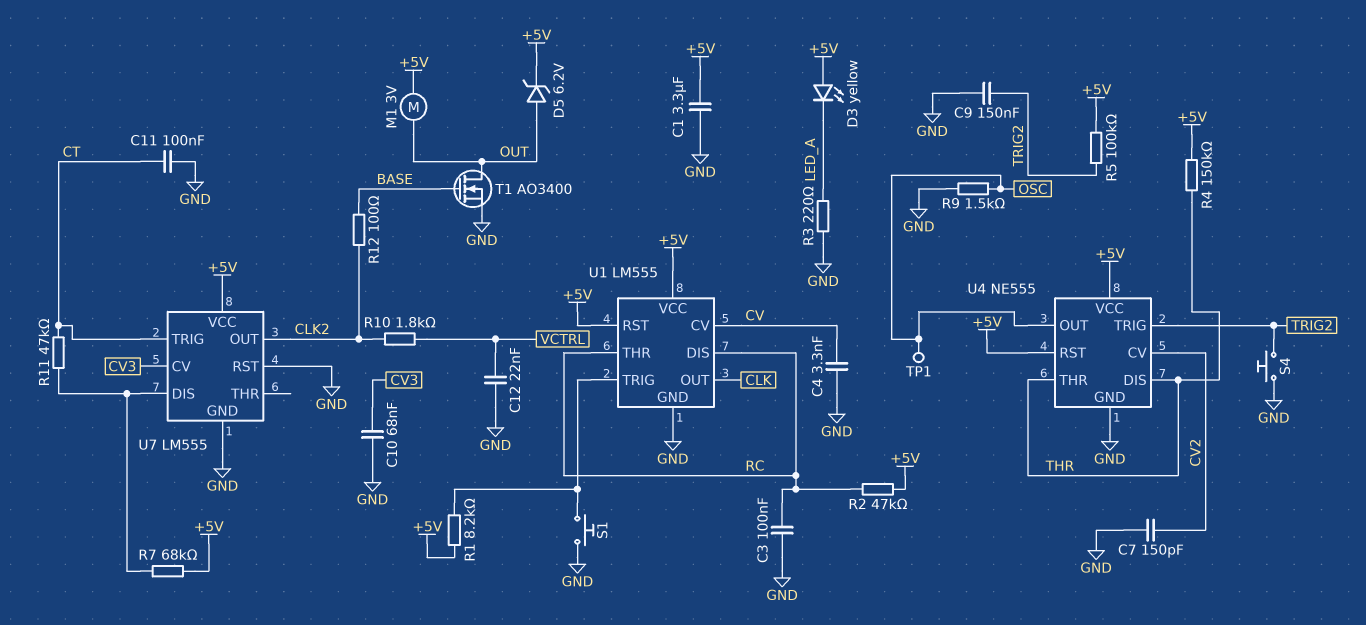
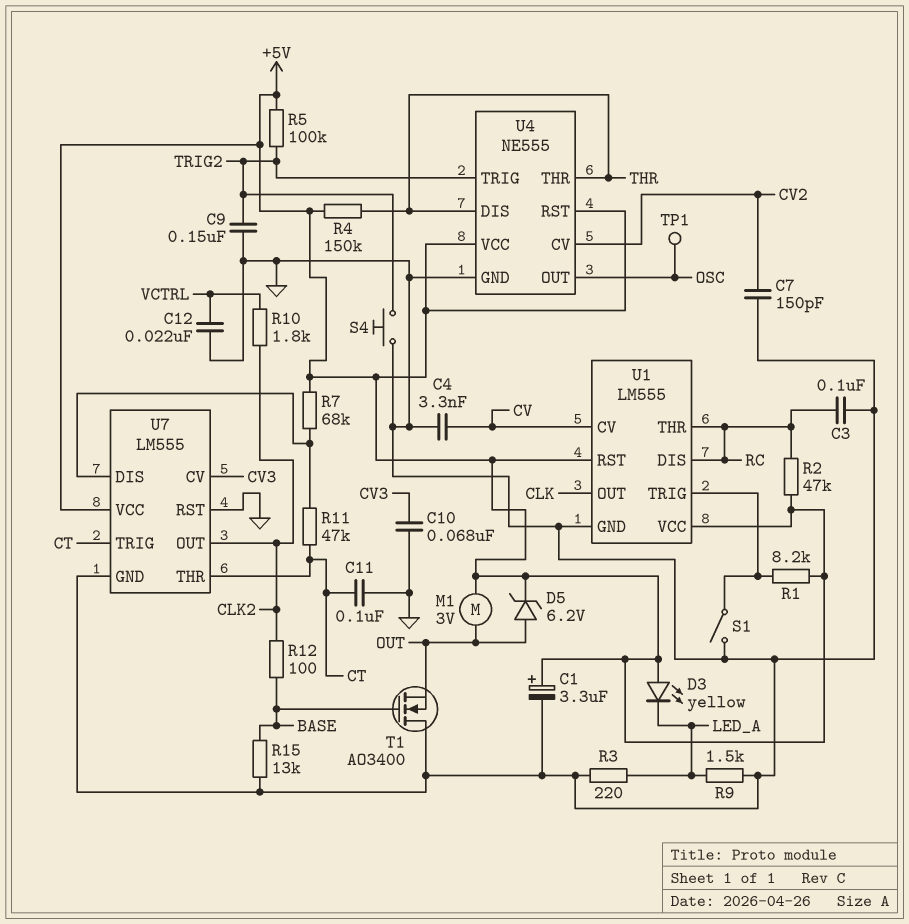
C1: 3.3uF (+5V, GND) -> 3.3uF (plus +5V, minus GND)
R9: 1.5k (GND, OSC) -> 1.5k (GND, LED_A)
R15: none -> 13k (BASE, GND)
S1: button (GND, U1/TRIG) -> switch (GND, U1/TRIG)
T1: NMOS AO3400 (G BASE, D OUT, S GND) -> NMOS AO3400 (G BASE, D GND, S OUT)
U7 pin THR: none -> CT

